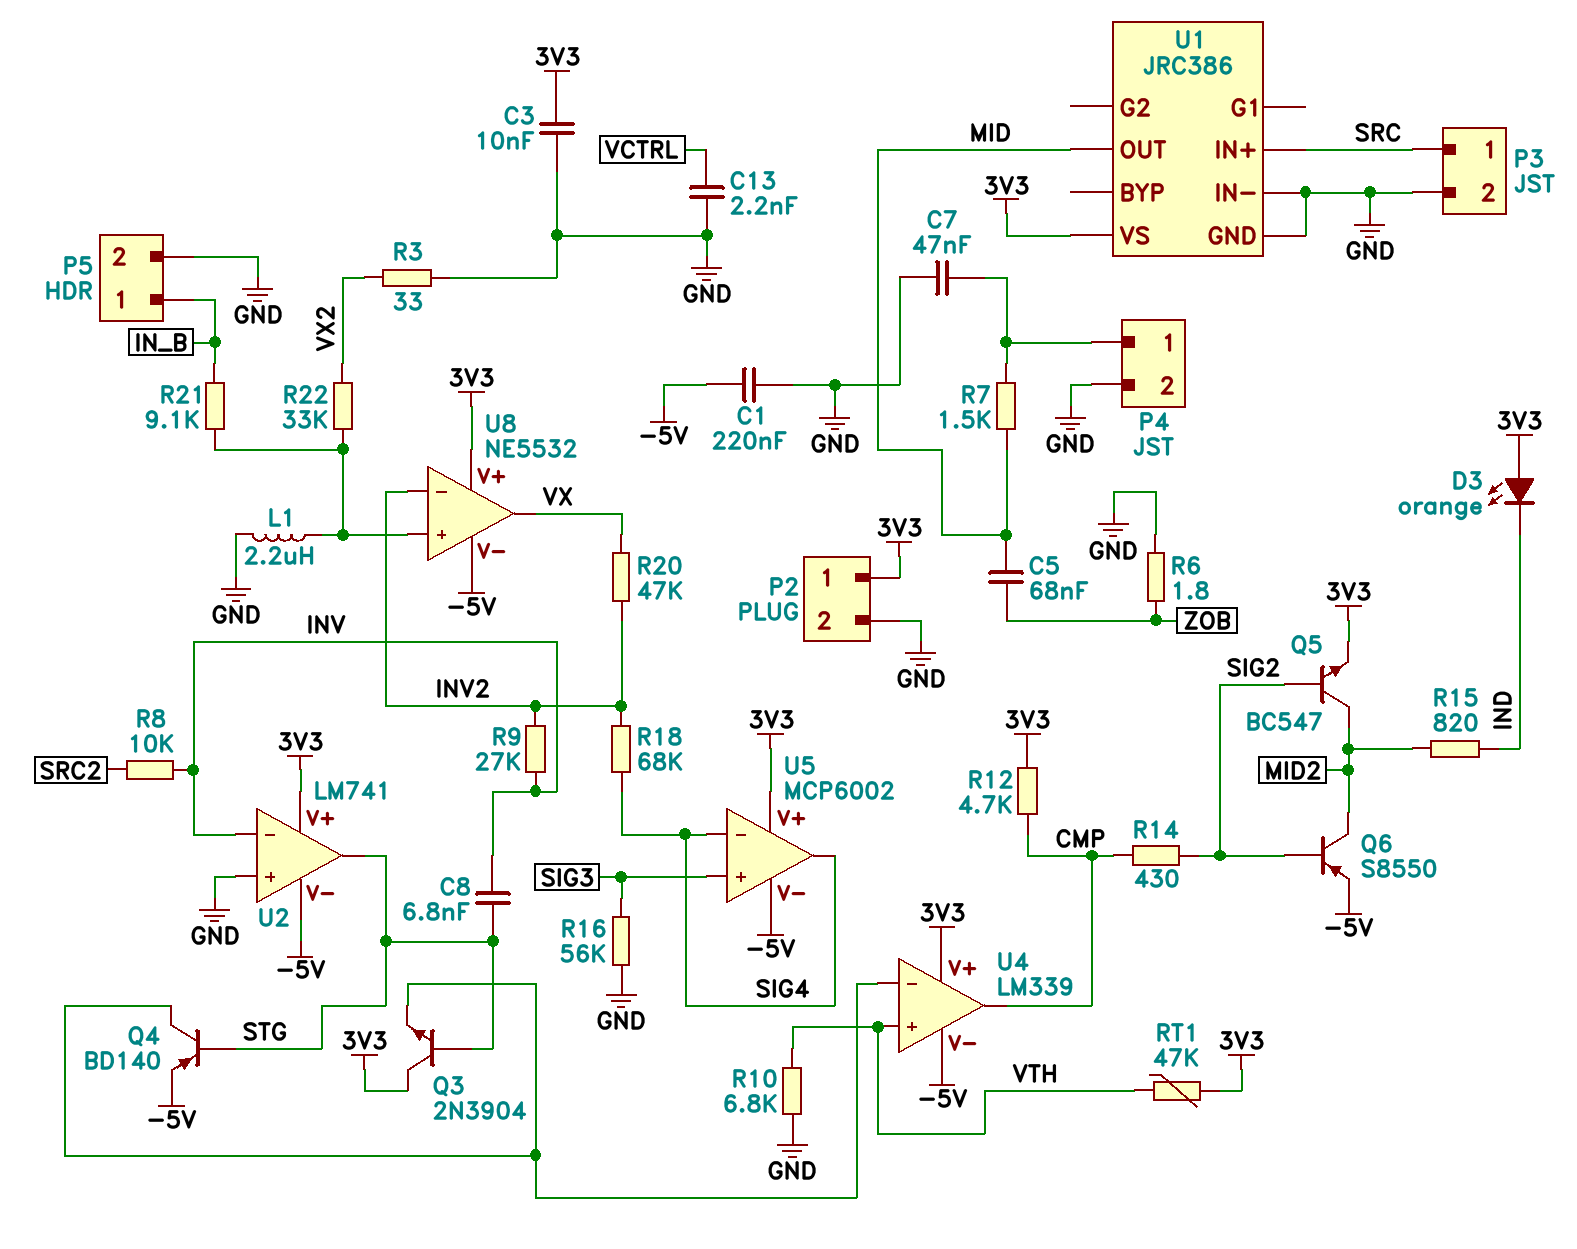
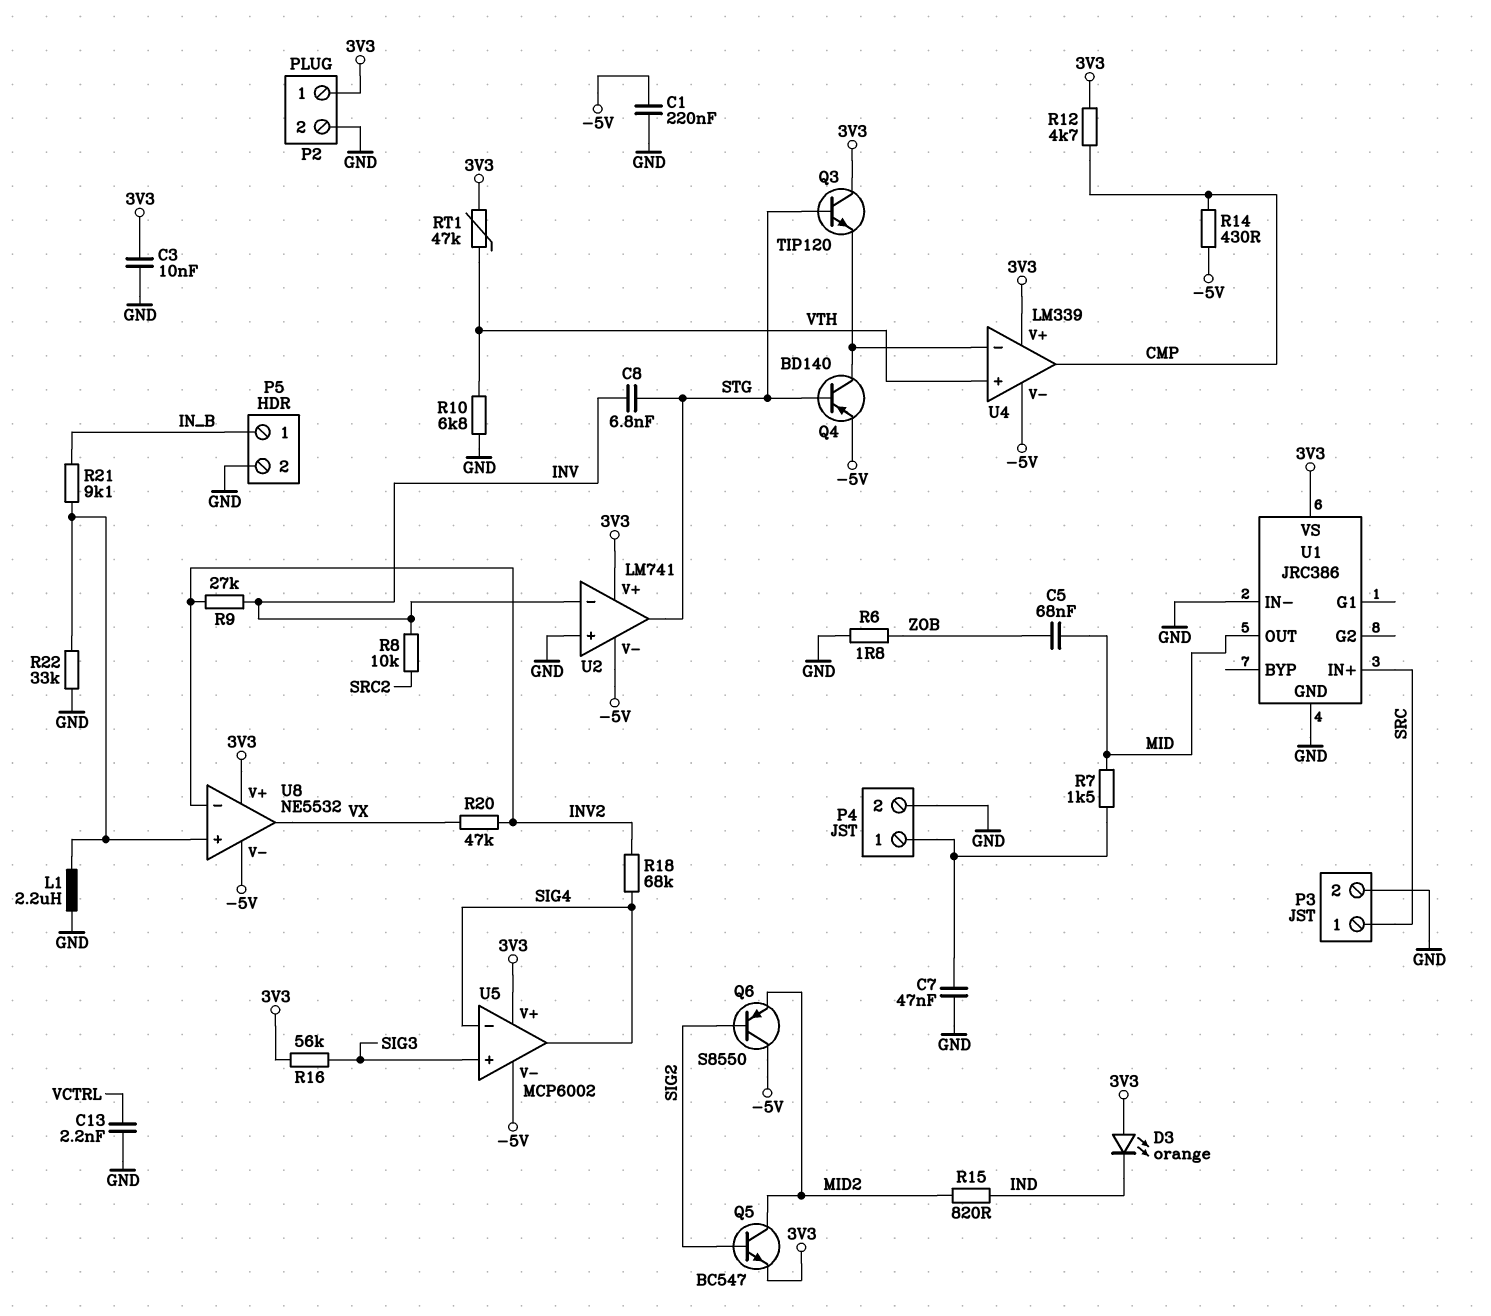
Q3: NPN 2N3904 (B STG, C 3V3, E U4/in-) -> NPN TIP120 (B STG, C 3V3, E U4/in-)
Q6: PNP S8550 (B SIG2, C MID2, E -5V) -> PNP S8550 (B SIG2, C -5V, E MID2)
R3: 33 (GND, VX2) -> none
R14: 430 (CMP, SIG2) -> 430 (-5V, CMP)
R16: 56k (GND, SIG3) -> 56k (3V3, SIG3)
R22: 33k (U8/in+, VX2) -> 33k (GND, U8/in+)

